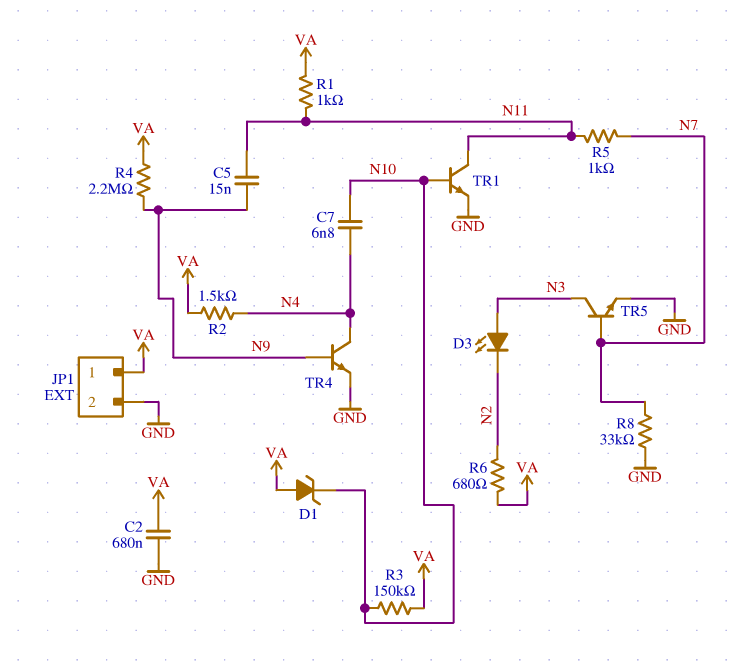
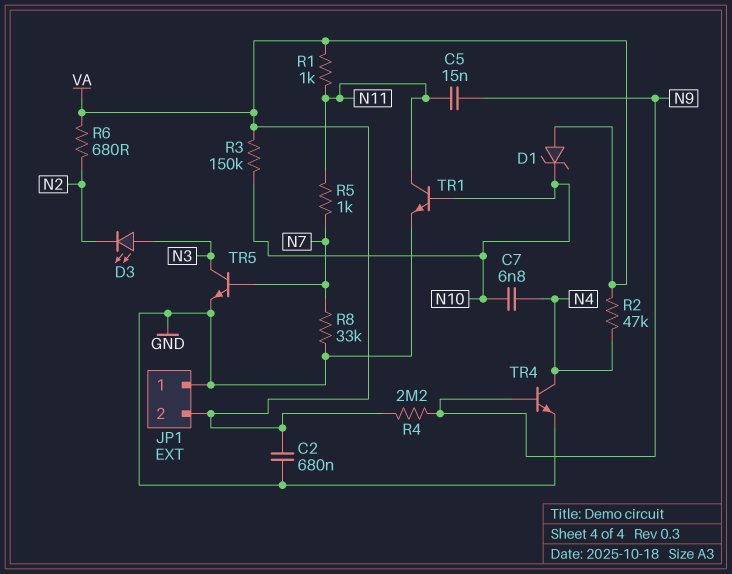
JP1 pin 1: VA -> GND
JP1 pin 2: GND -> VA
R2: 1.5k (N4, VA) -> 47k (N4, VA)

